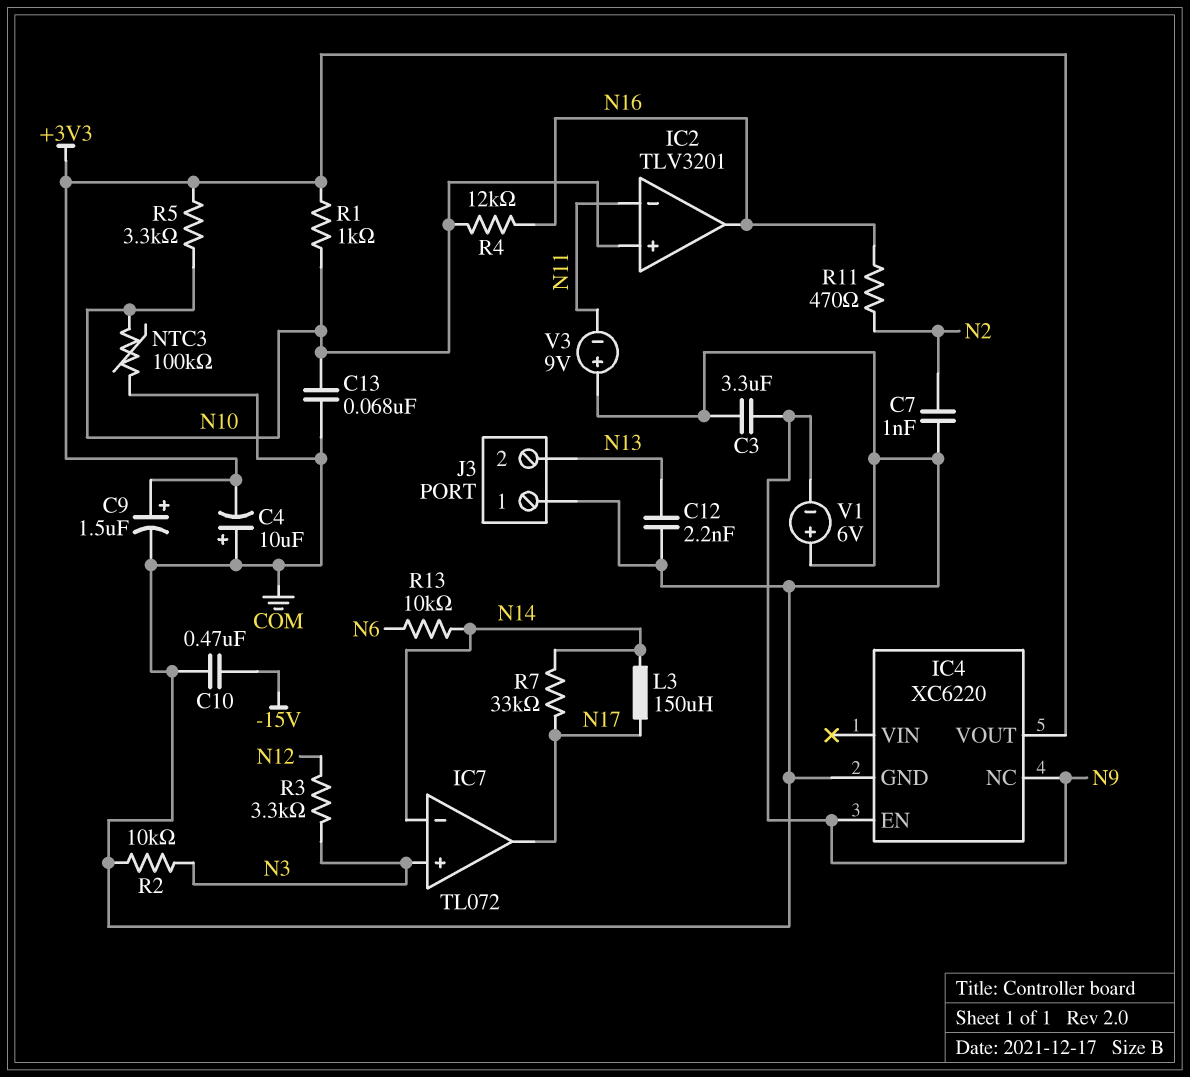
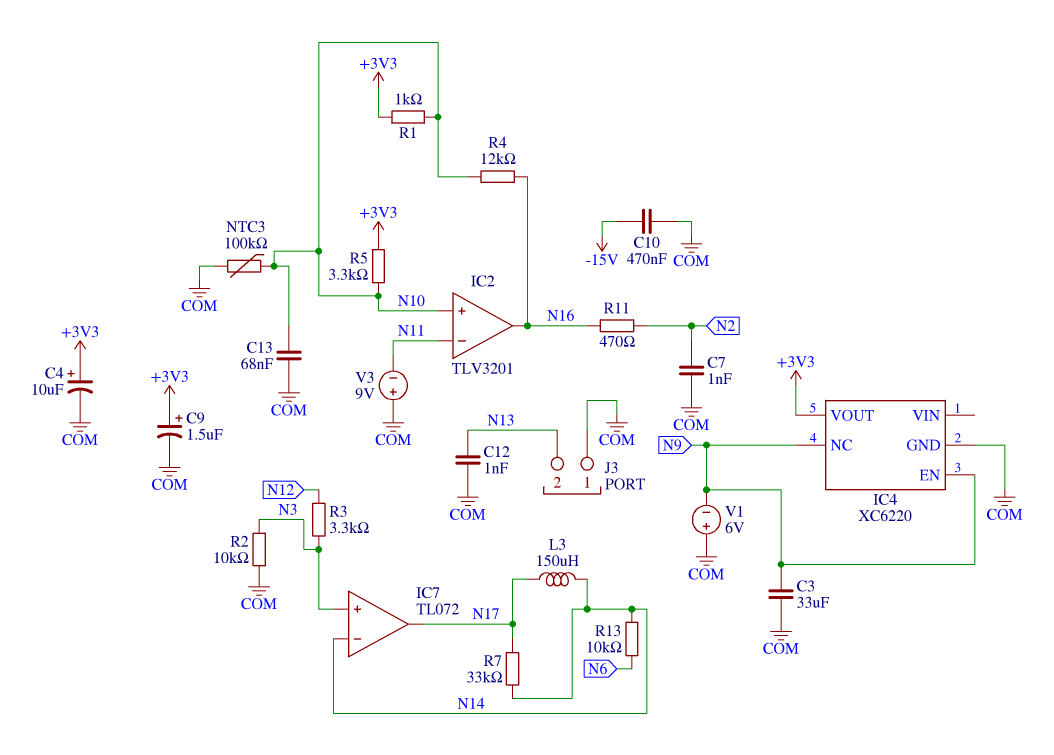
C3: 3.3uF (COM, N9) -> 33uF (COM, N9)
C4: 10uF (plus COM, minus +3V3) -> 10uF (plus +3V3, minus COM)
C12: 2.2nF (COM, N13) -> 1nF (COM, N13)

